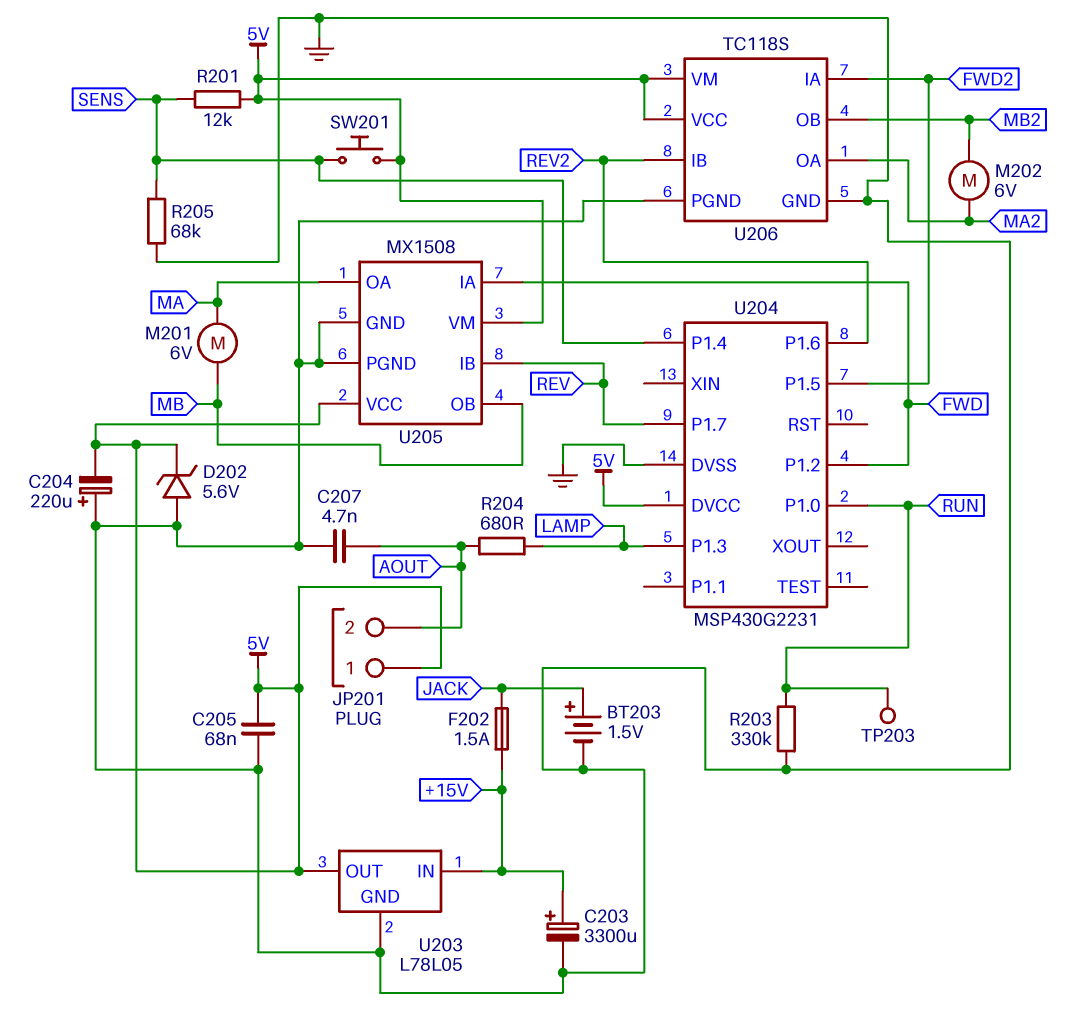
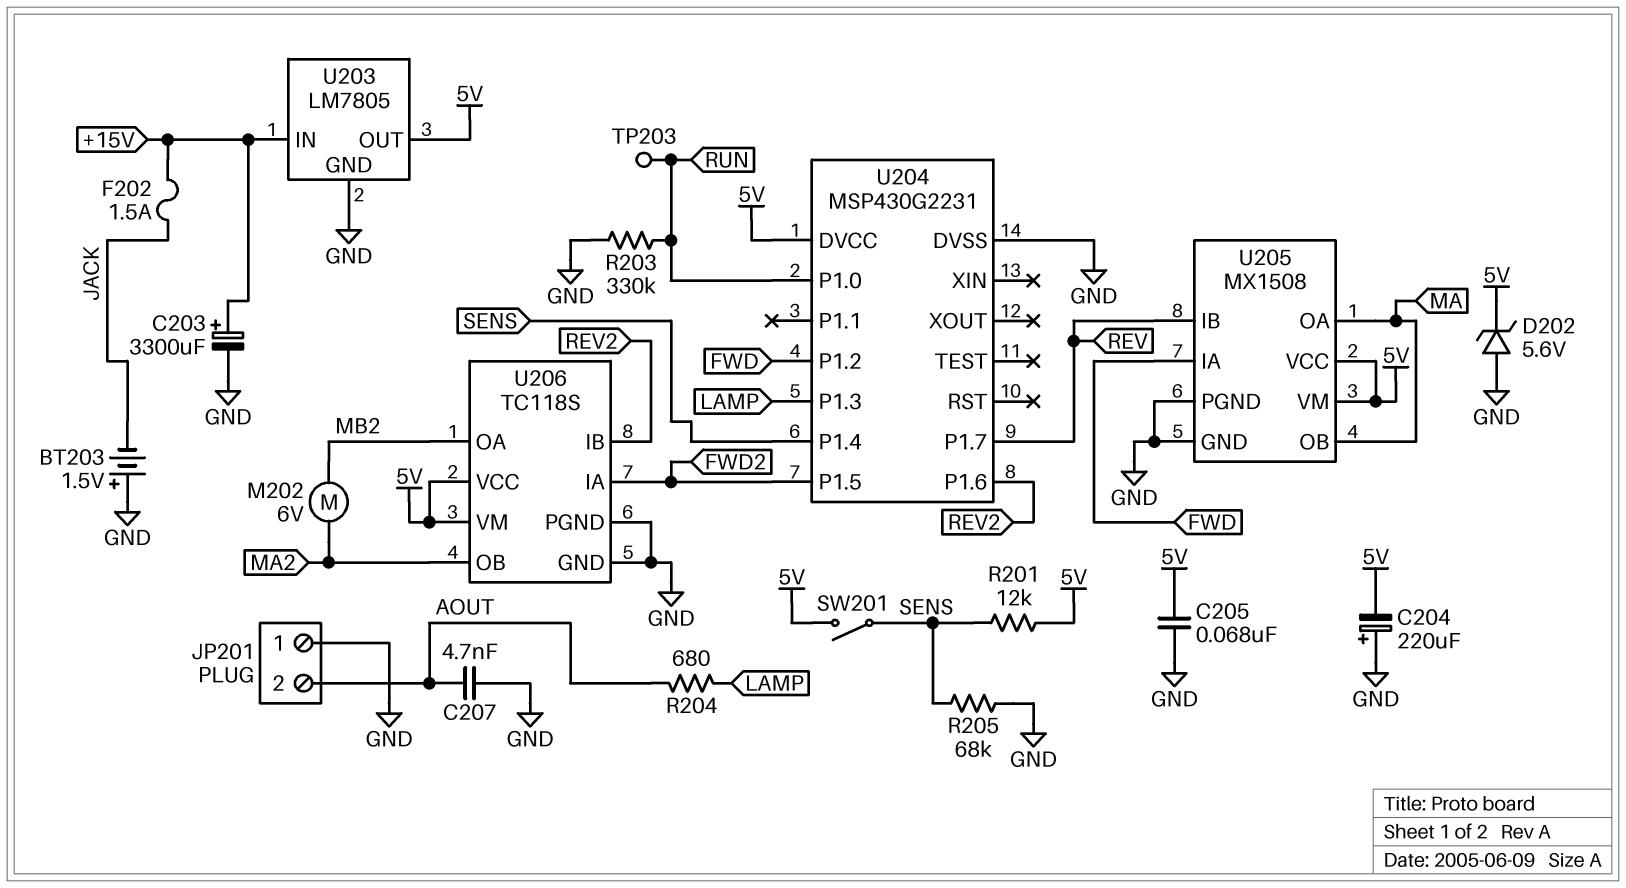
BT203: 1.5V (plus JACK, minus GND) -> 1.5V (plus GND, minus JACK)
JP201 pin 1: 5V -> GND
M201: motor 6V (MA, MB) -> none
SW201: button (5V, SENS) -> switch (5V, SENS)
U203: L78L05 -> LM7805
U205 pin OB: MB -> MA
U206 pin OA: MA2 -> MB2
U206 pin OB: MB2 -> MA2

